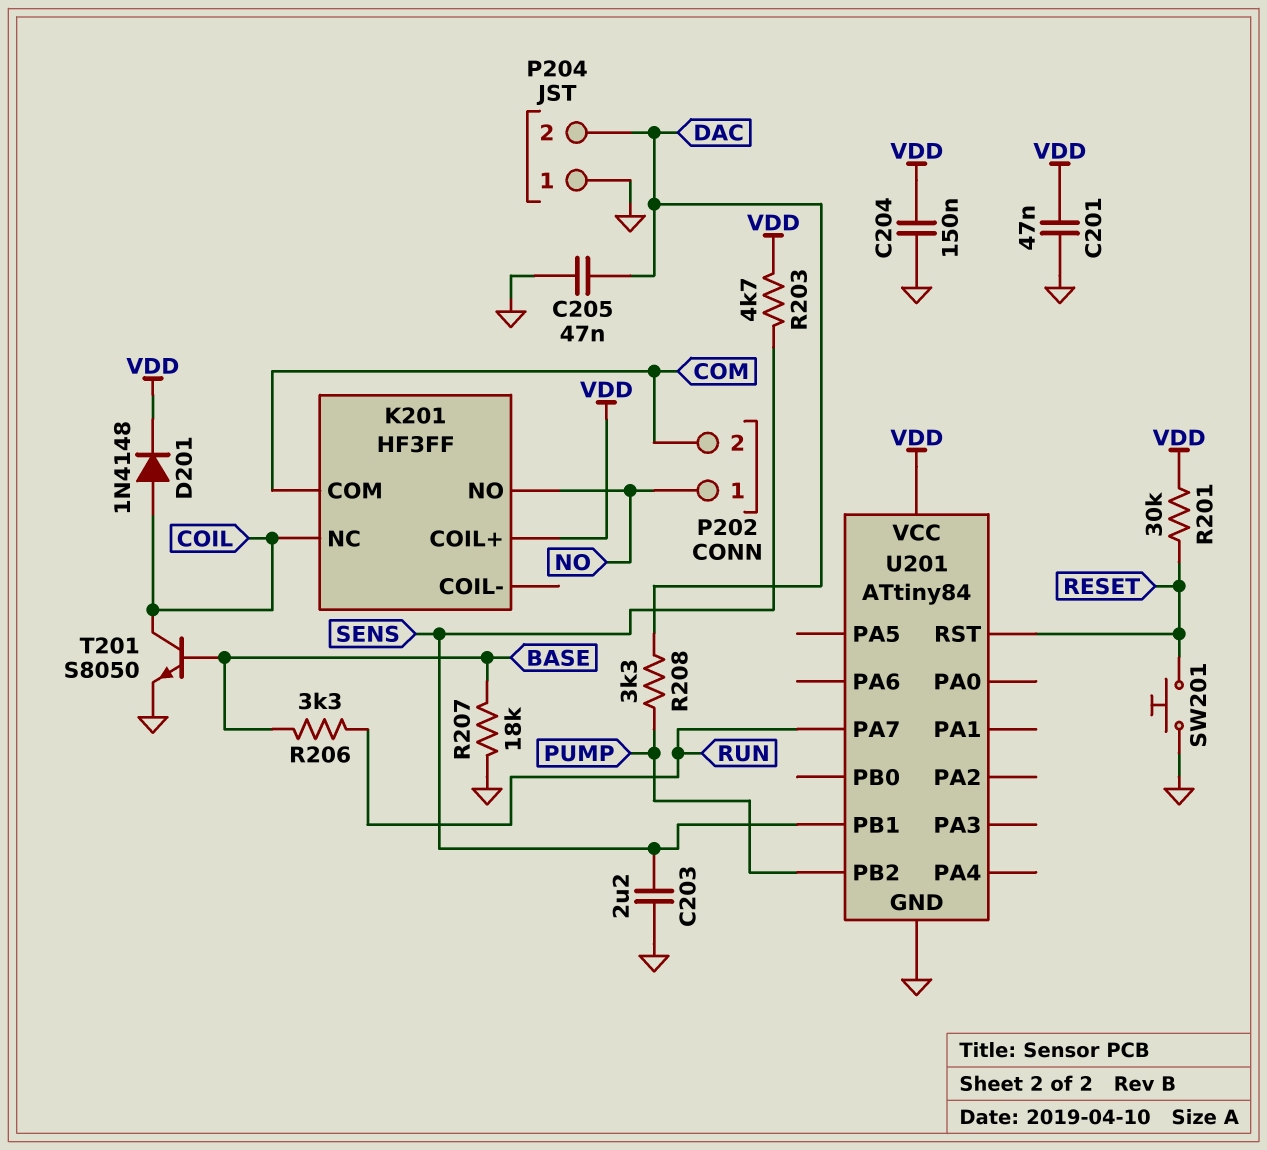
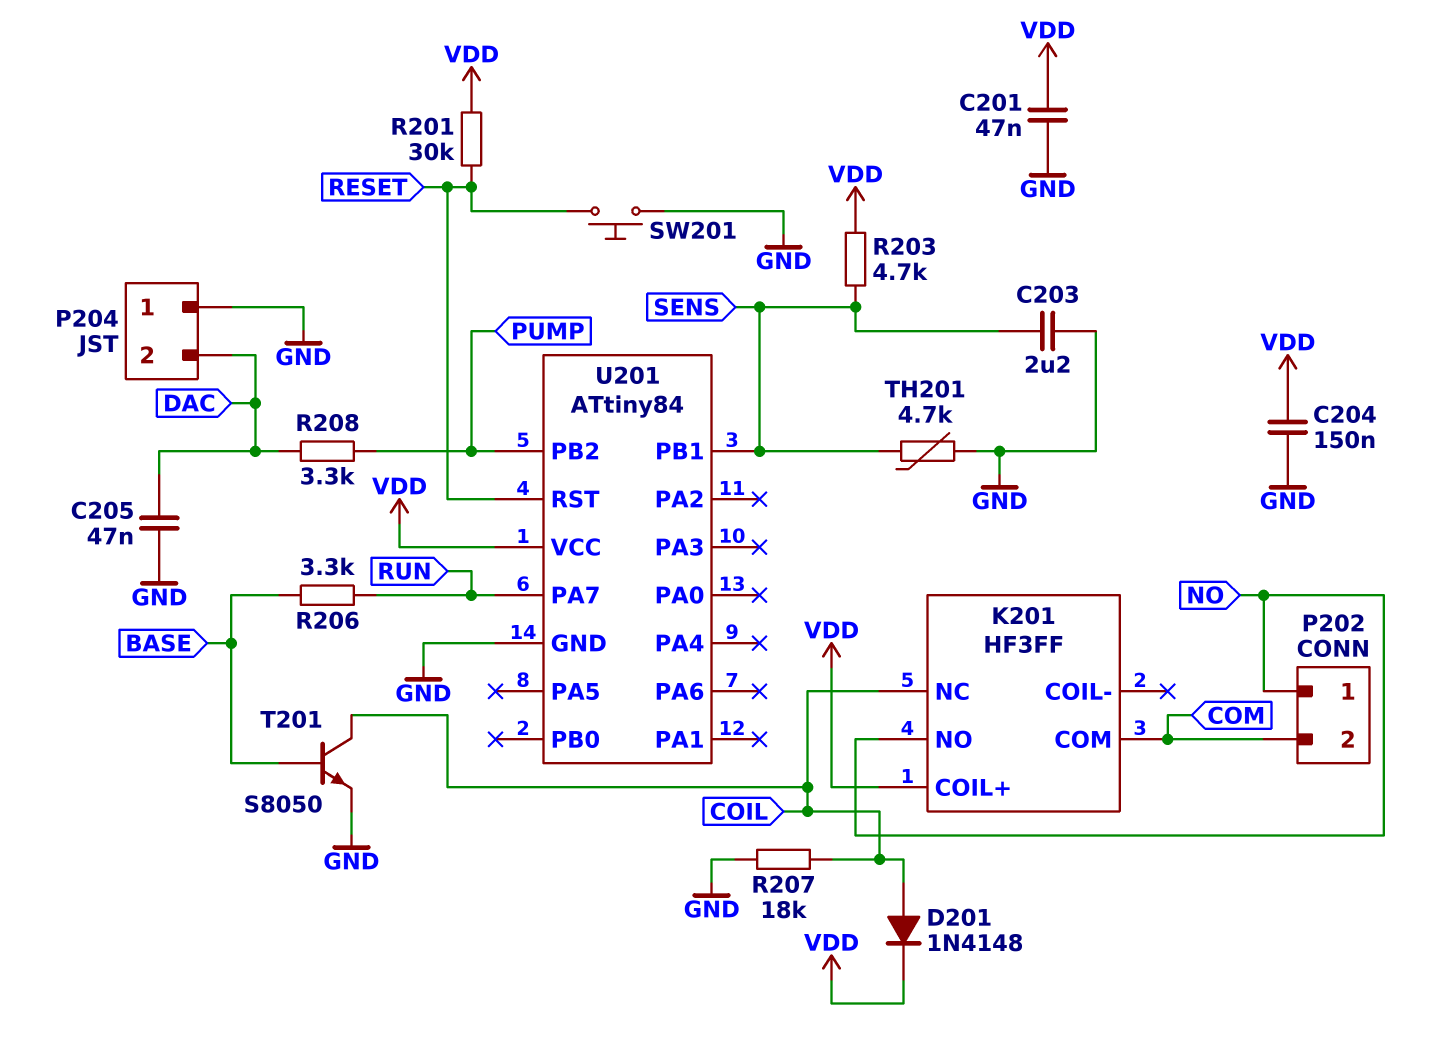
R207: 18k (BASE, GND) -> 18k (COIL, GND)
TH201: none -> 4.7k (GND, SENS)

